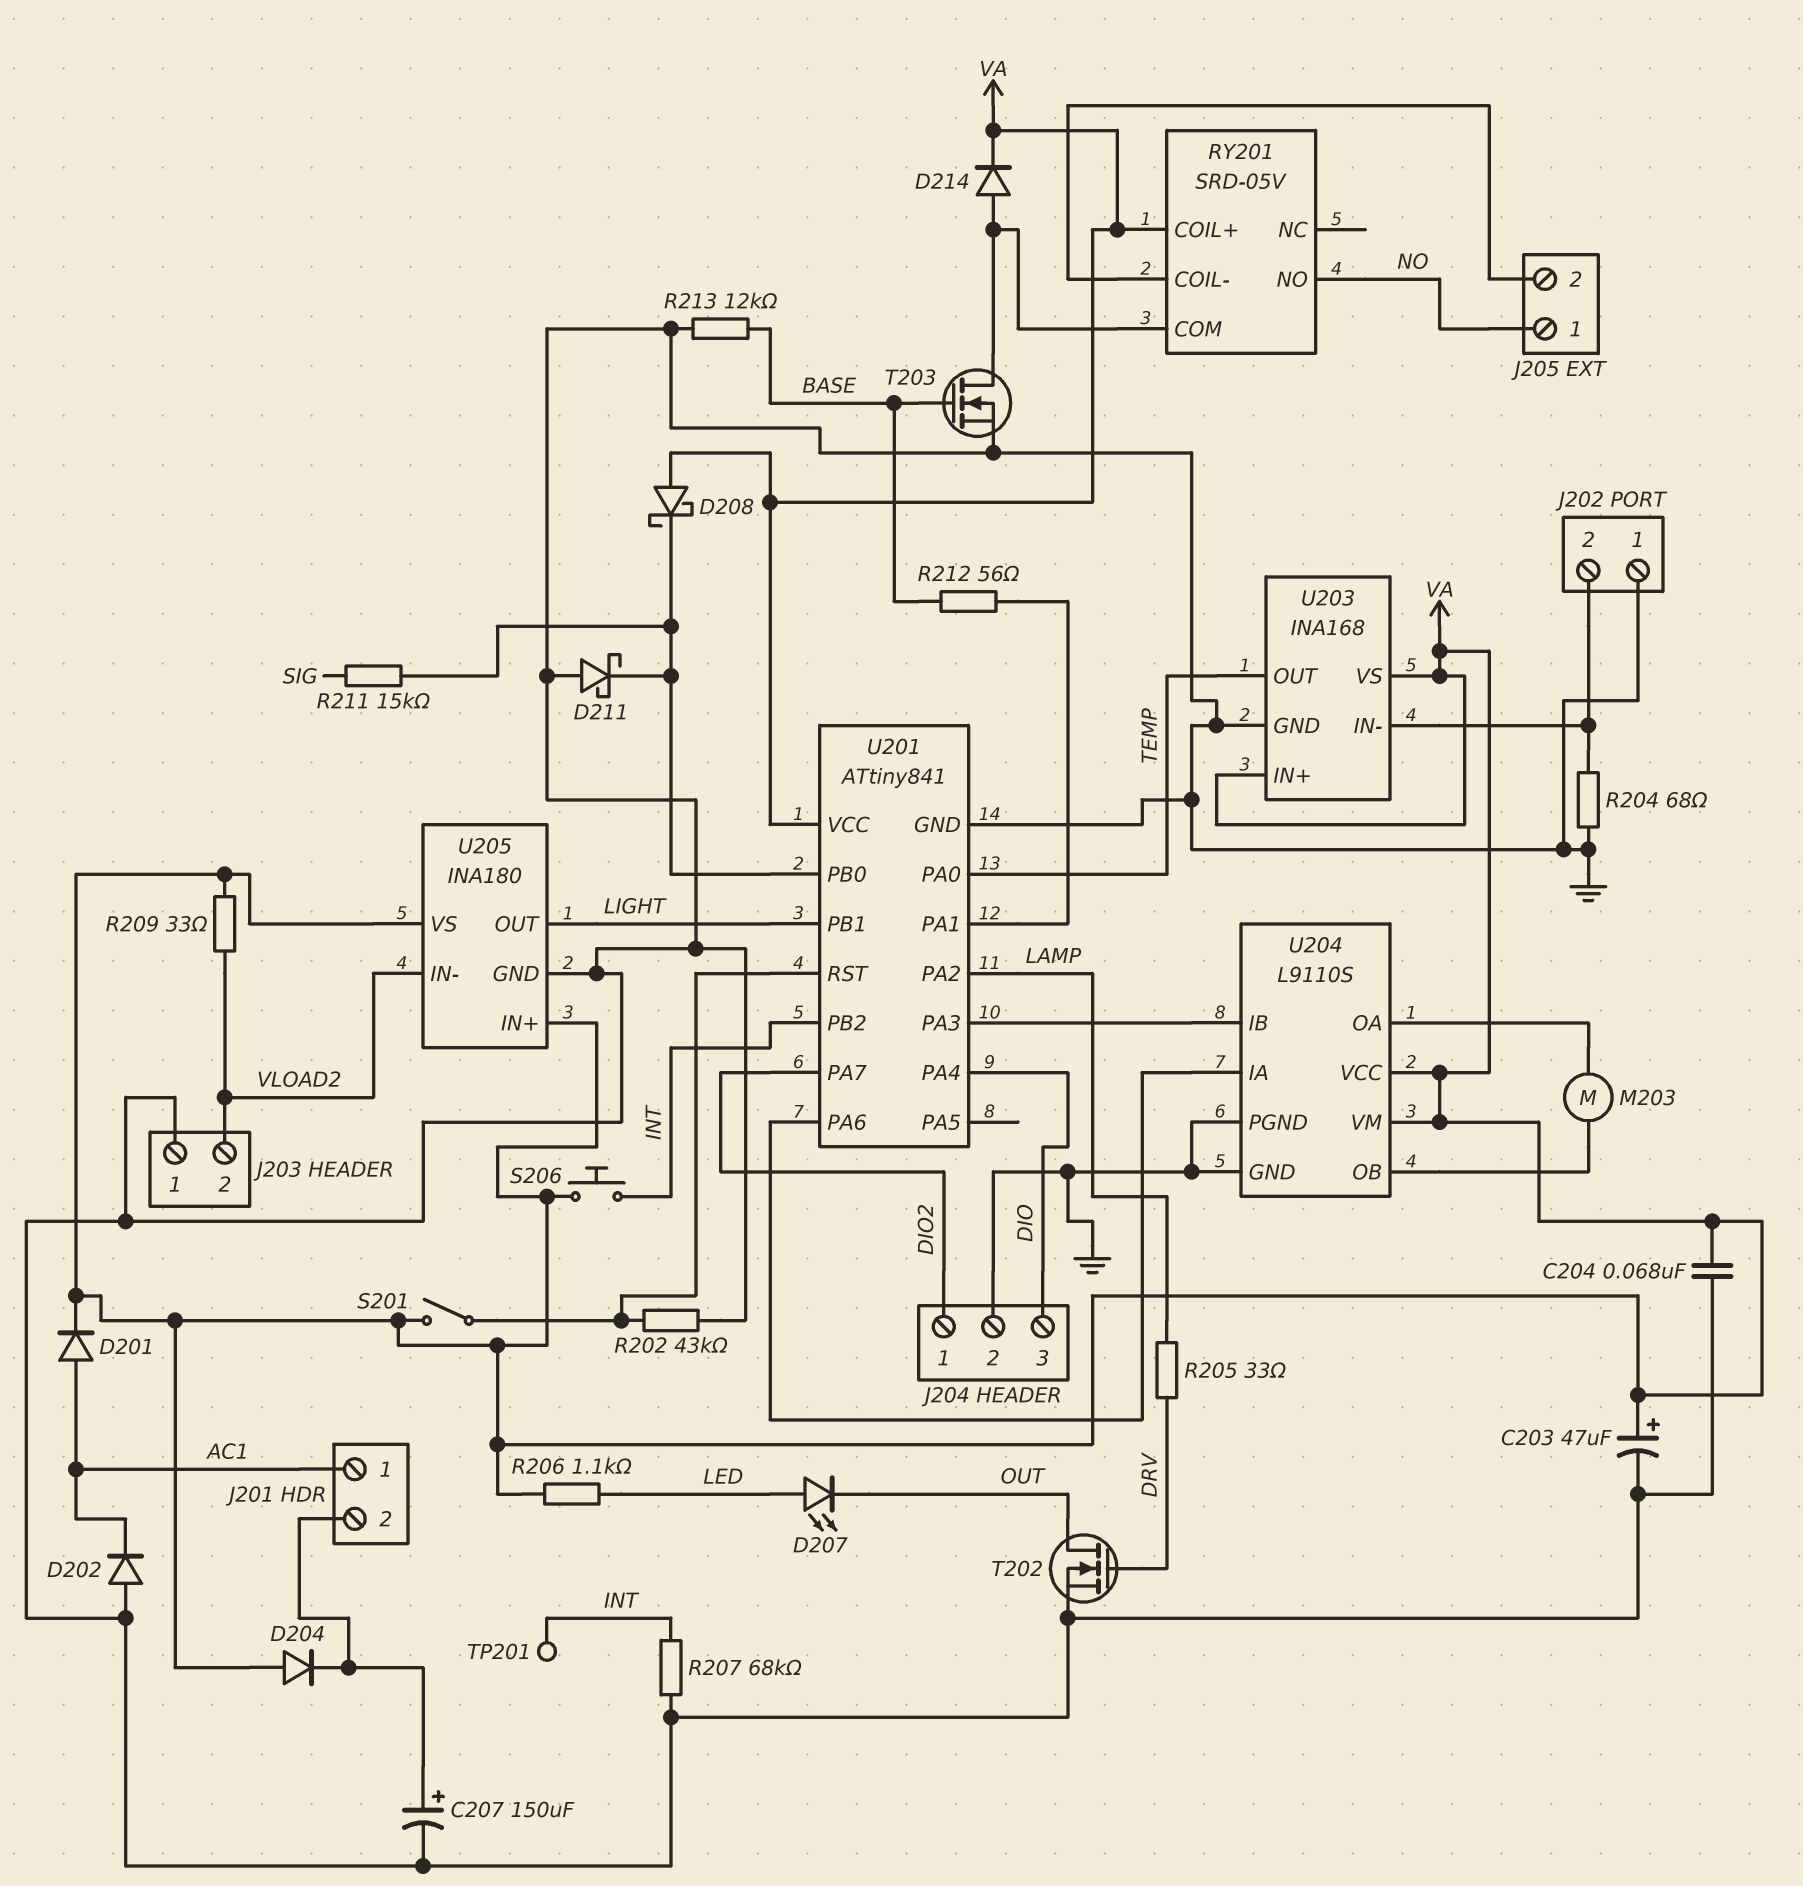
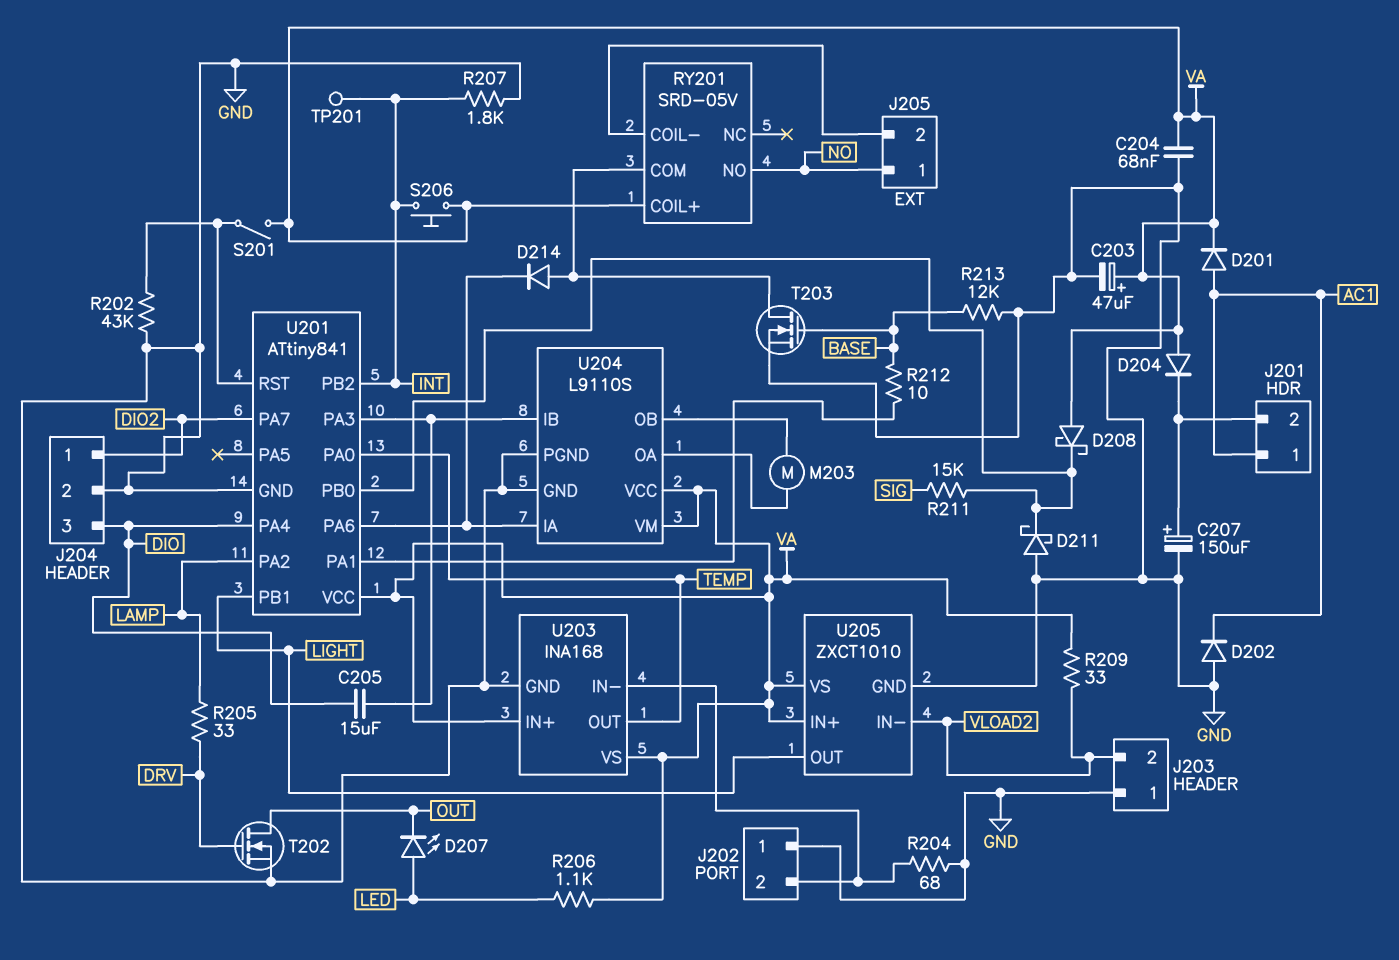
C205: none -> 15uF (DIO, U201/PA3)
D214: diode (A RY201/COM, K VA) -> diode (A RY201/COM, K U201/PA6)
R207: 68k (GND, INT) -> 1.8k (GND, INT)
R212: 56 (BASE, U201/PA1) -> 10 (BASE, U201/PA1)
U205: INA180 -> ZXCT1010

